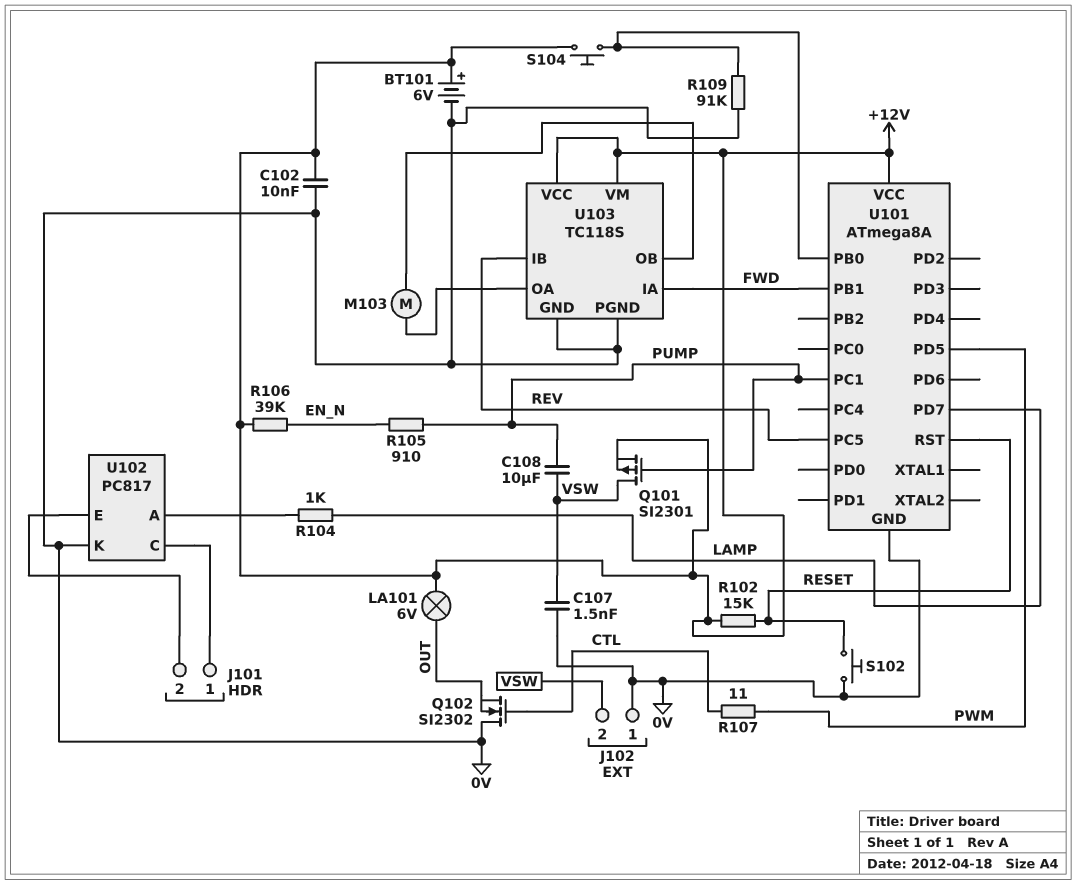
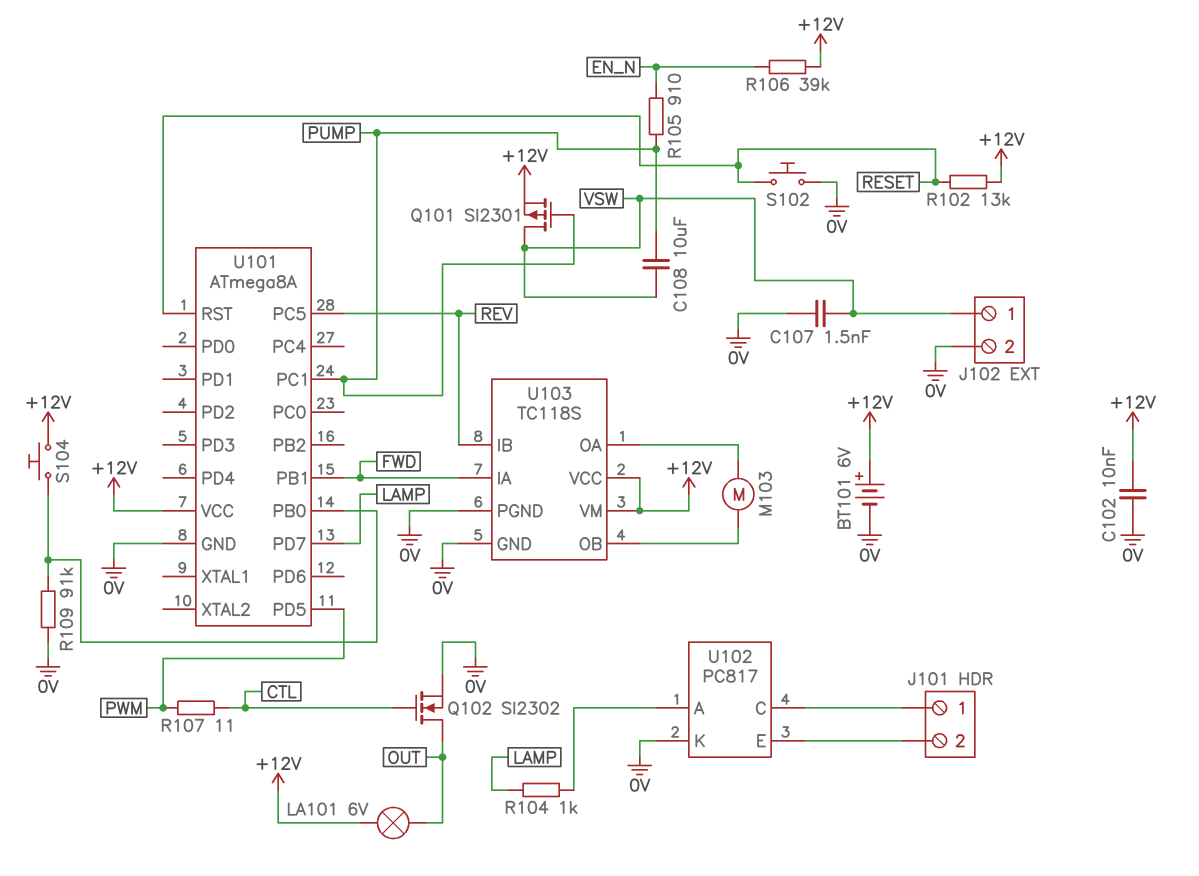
J102 pin 1: 0V -> VSW
J102 pin 2: VSW -> 0V
Q102: NMOS SI2302 (G CTL, D 0V, S OUT) -> NMOS SI2302 (G CTL, D OUT, S 0V)
R102: 15k (+12V, RESET) -> 13k (+12V, RESET)

